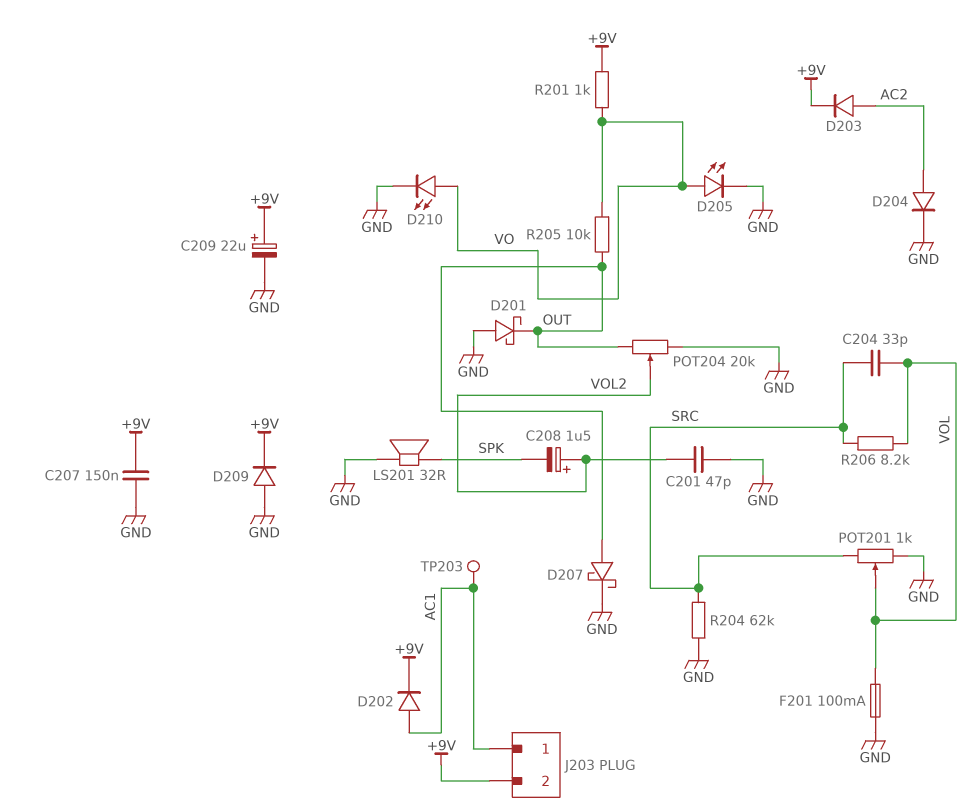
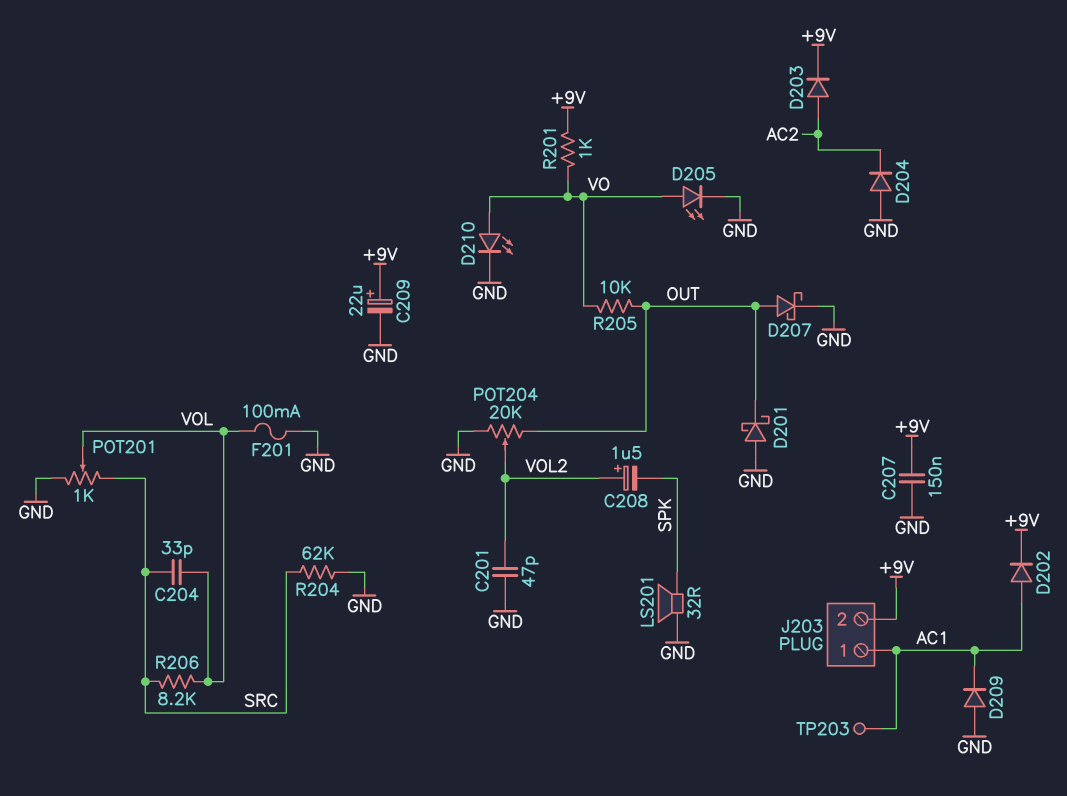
D204: diode (A AC2, K GND) -> diode (A GND, K AC2)
D209: diode (A GND, K +9V) -> diode (A GND, K AC1)

